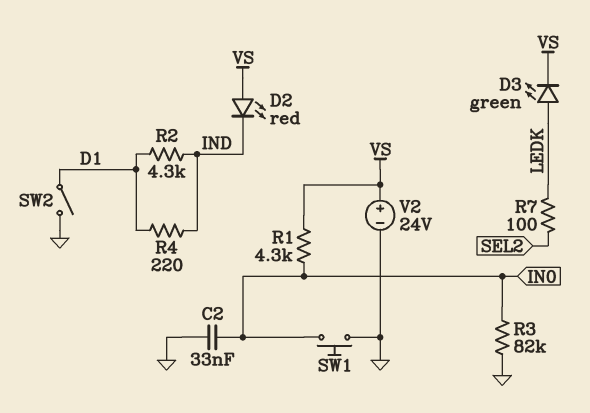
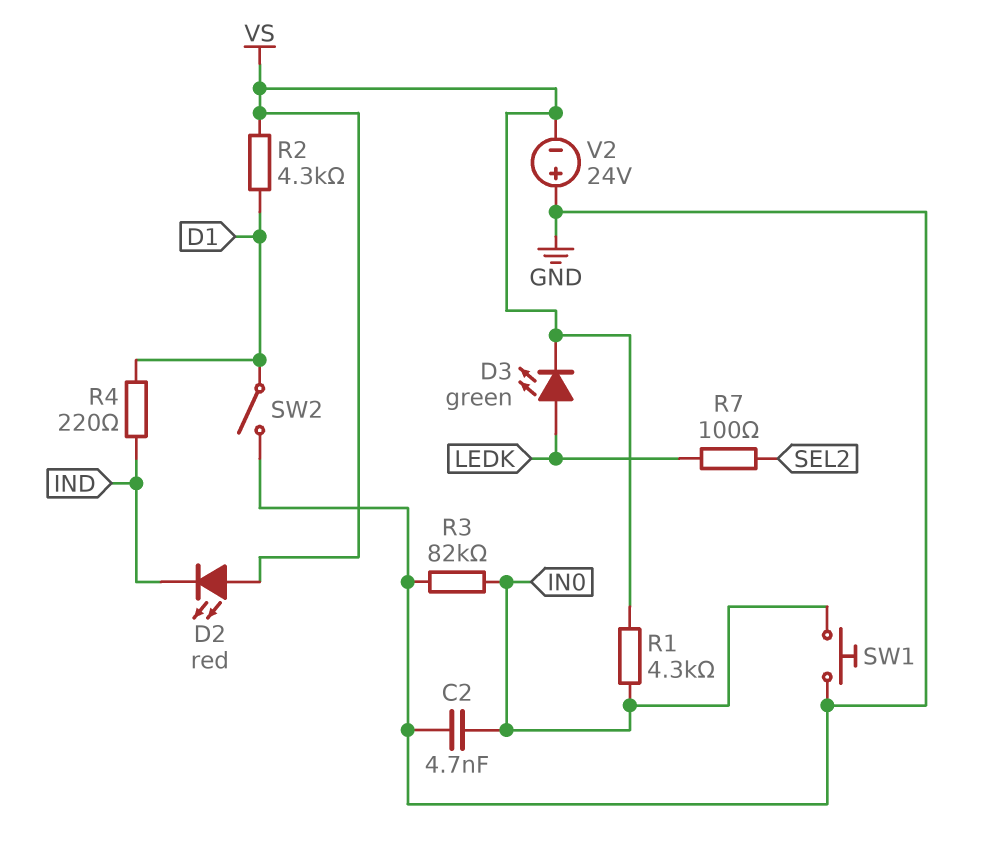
C2: 33nF (GND, IN0) -> 4.7nF (GND, IN0)
R2: 4.3k (D1, IND) -> 4.3k (D1, VS)
V2: 24V (plus VS, minus GND) -> 24V (plus GND, minus VS)

